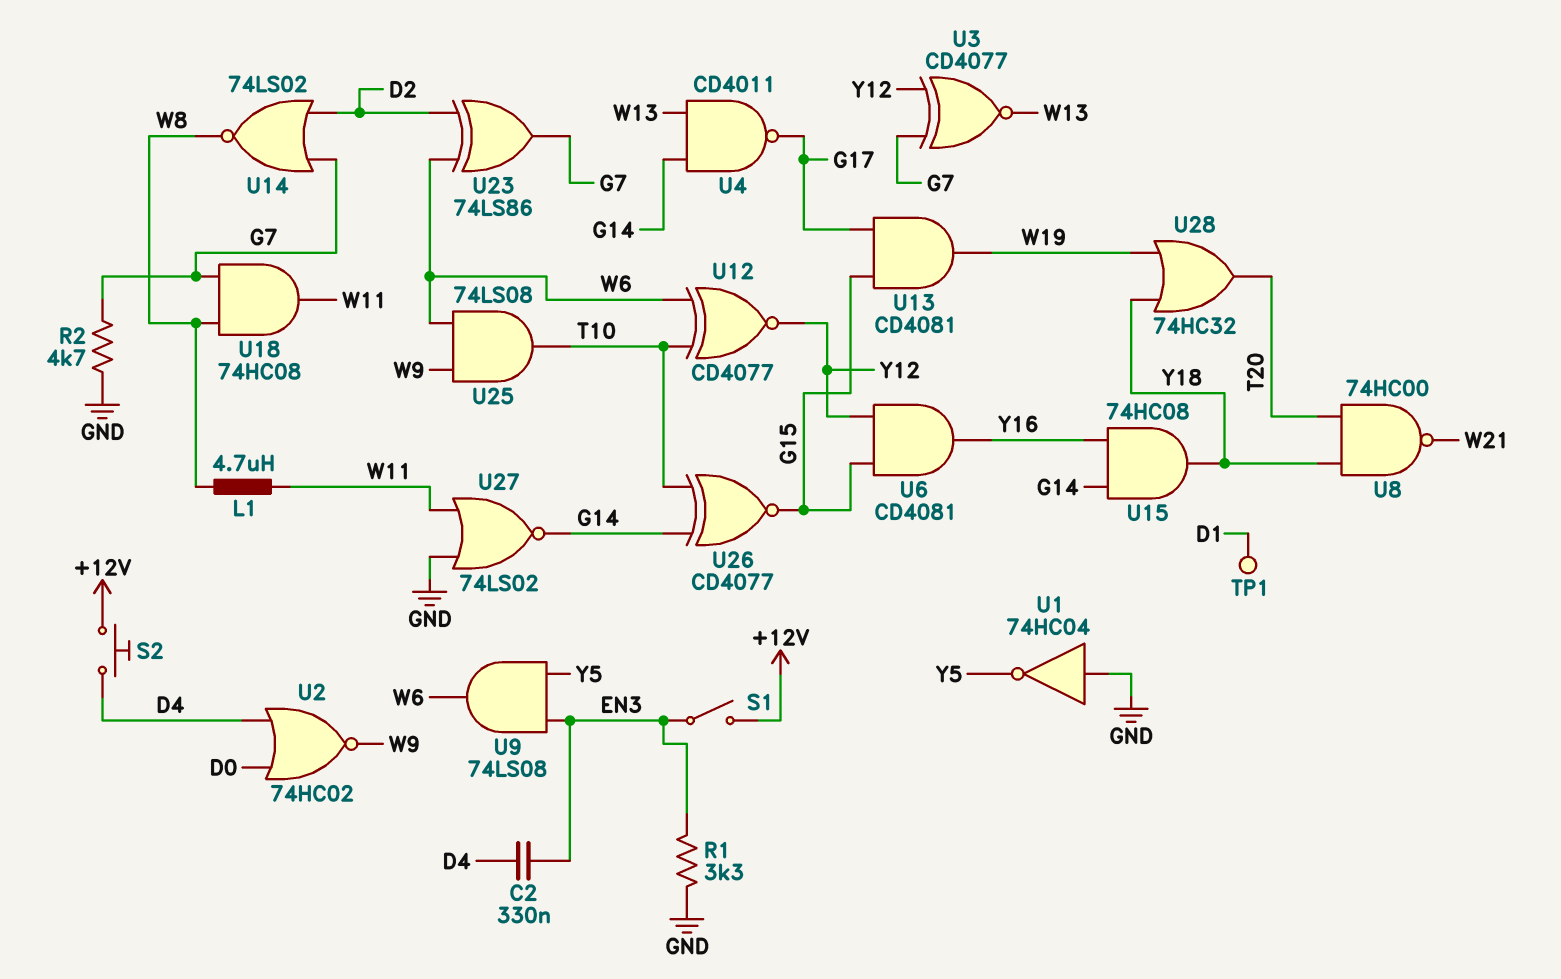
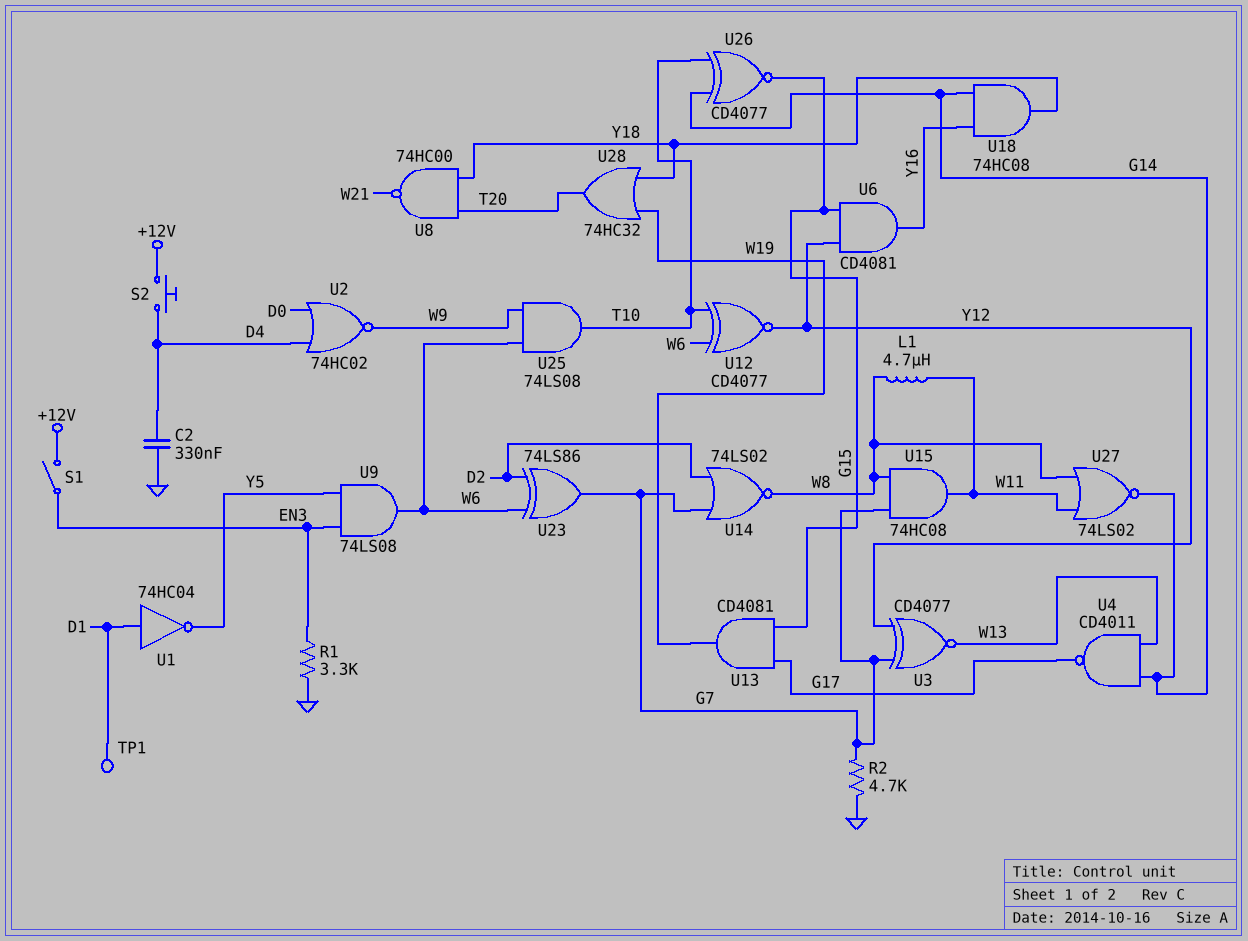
C2: 330nF (D4, EN3) -> 330nF (D4, GND)
U1: NOT 74HC04 (in GND, out Y5) -> NOT 74HC04 (in D1, out Y5)
U15: AND 74HC08 (in G14, in Y16, out Y18) -> AND 74HC08 (in G7, in W8, out W11)
U18: AND 74HC08 (in G7, in W8, out W11) -> AND 74HC08 (in G14, in Y16, out Y18)
U27: NOR 74LS02 (in GND, in W11, out G14) -> NOR 74LS02 (in W8, in W11, out G14)

